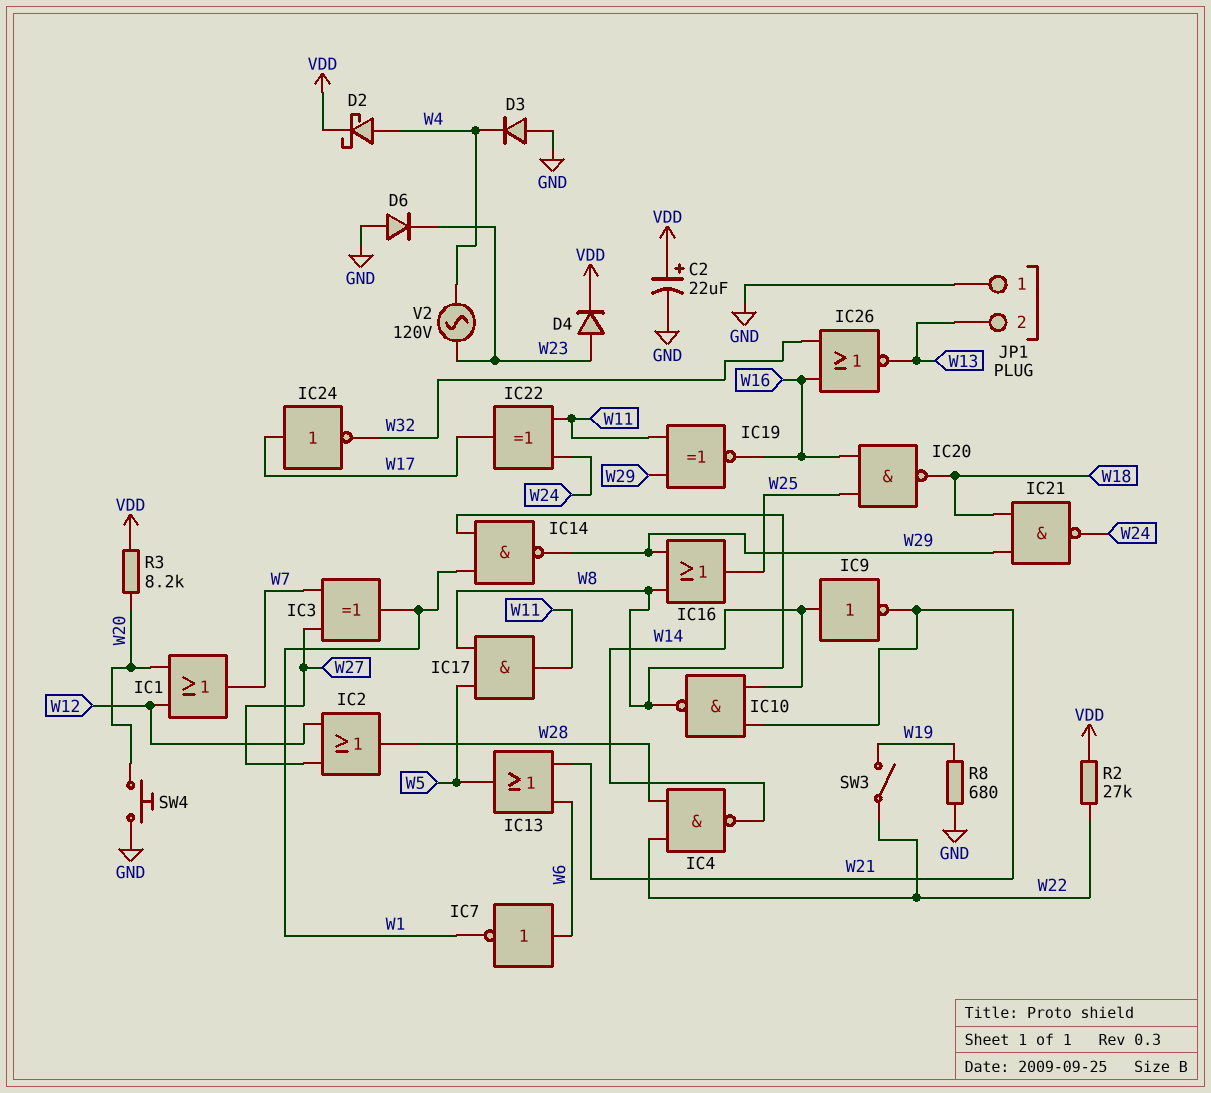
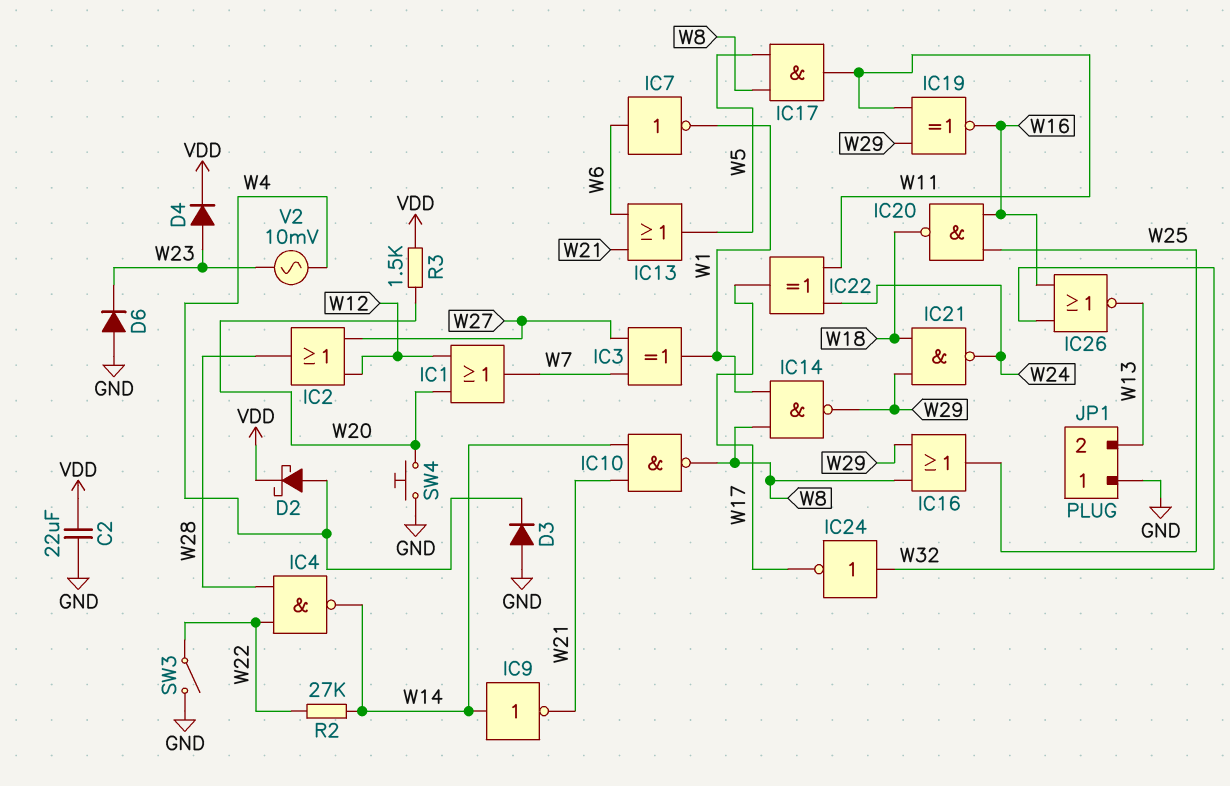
C2: 22uF (plus VDD, minus GND) -> 22uF (GND, VDD)
IC24: NOT (in W17, out W32) -> NOT (in W32, out W17)
R2: 27k (VDD, W22) -> 27k (W14, W22)
R3: 8.2k (VDD, W20) -> 1.5k (VDD, W20)
R8: 680 (GND, W19) -> none
SW3: switch (W19, W22) -> switch (GND, W22)
V2: AC 120V (W4, W23) -> AC 10mV (W4, W23)

